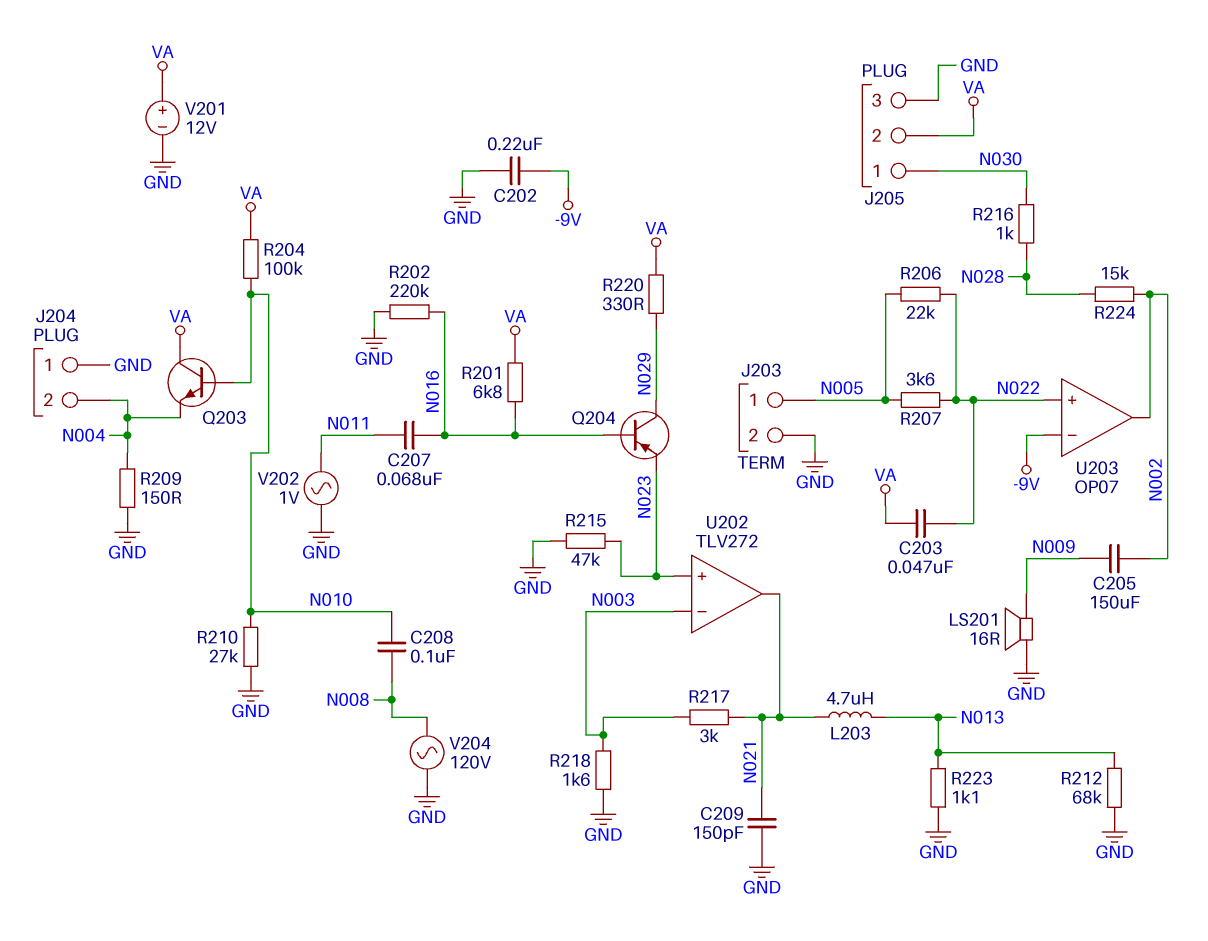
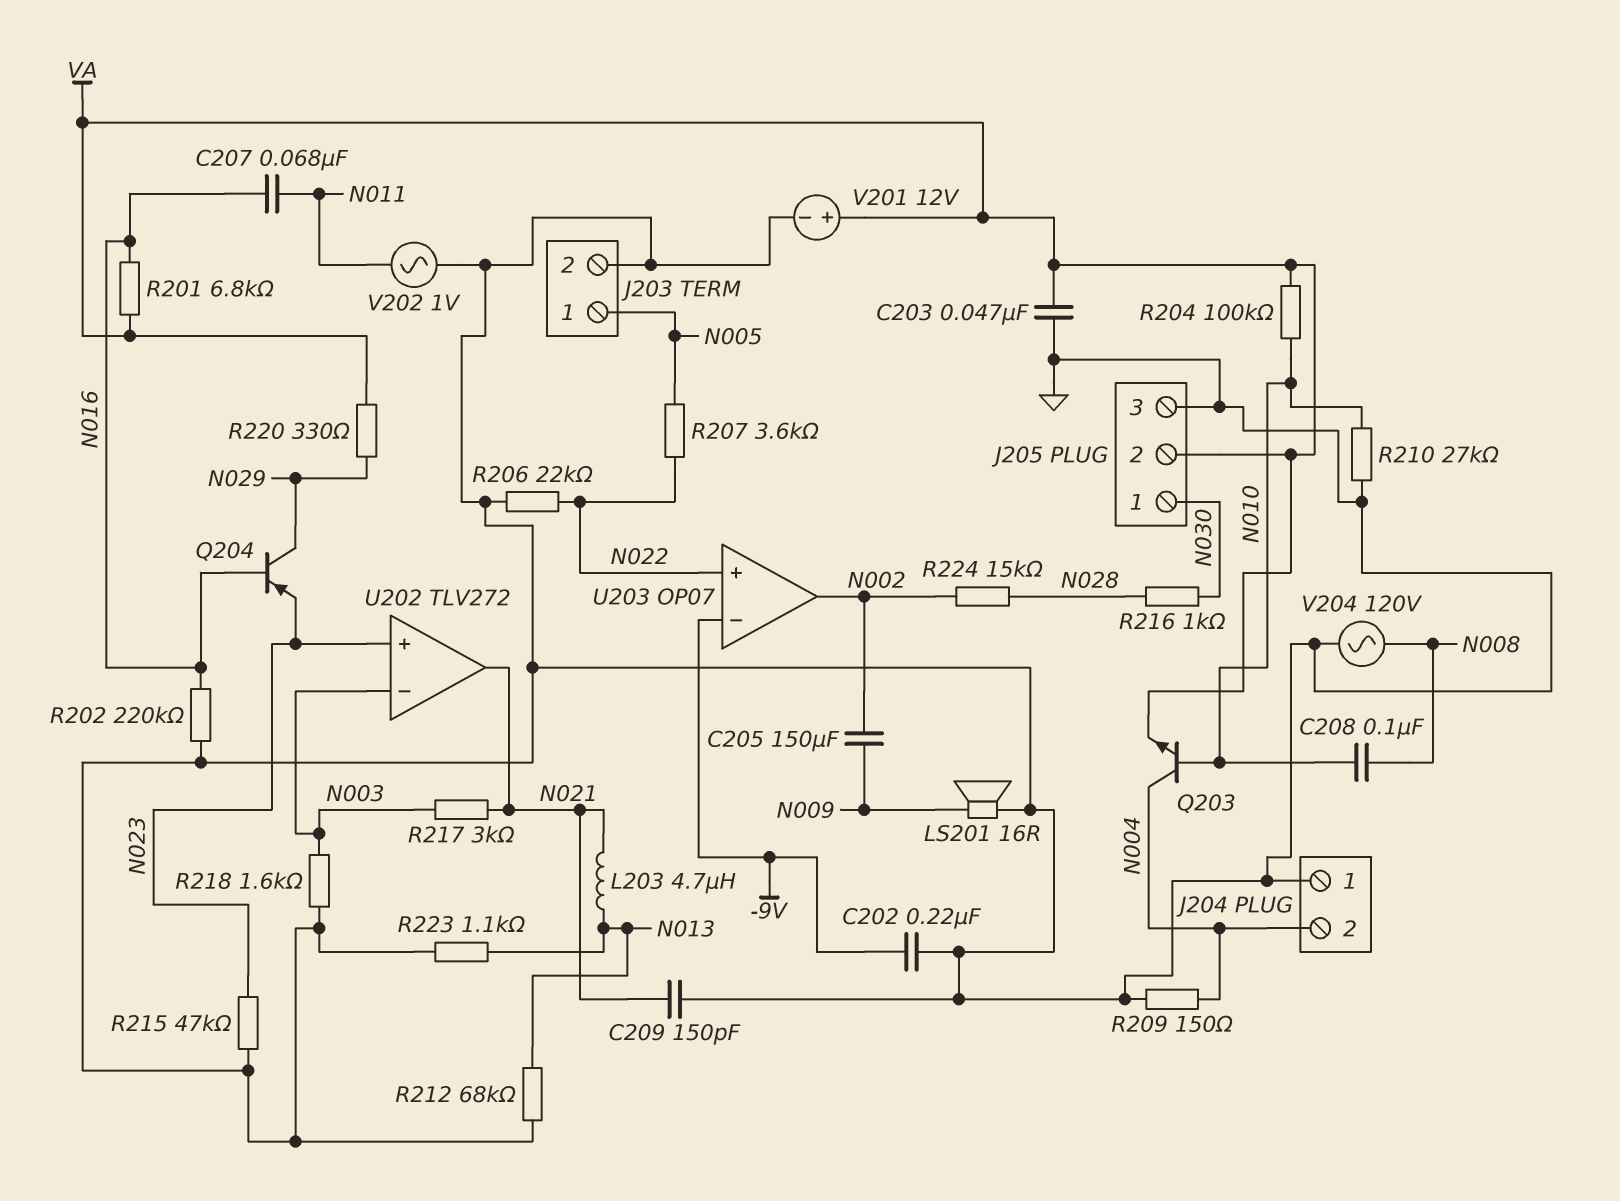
C203: 47nF (N022, VA) -> 47nF (GND, VA)
Q203: NPN (B N010, C VA, E N004) -> NPN (B N010, C N004, E VA)
R206: 22k (N005, N022) -> 22k (GND, N022)

